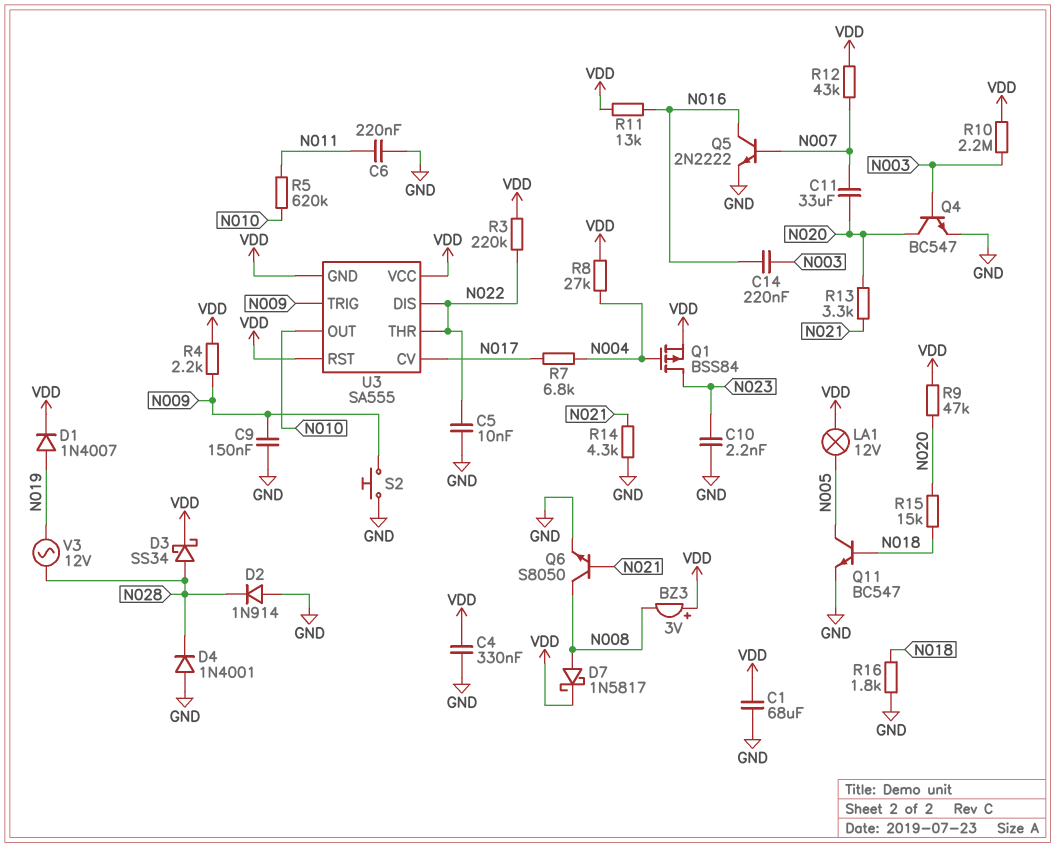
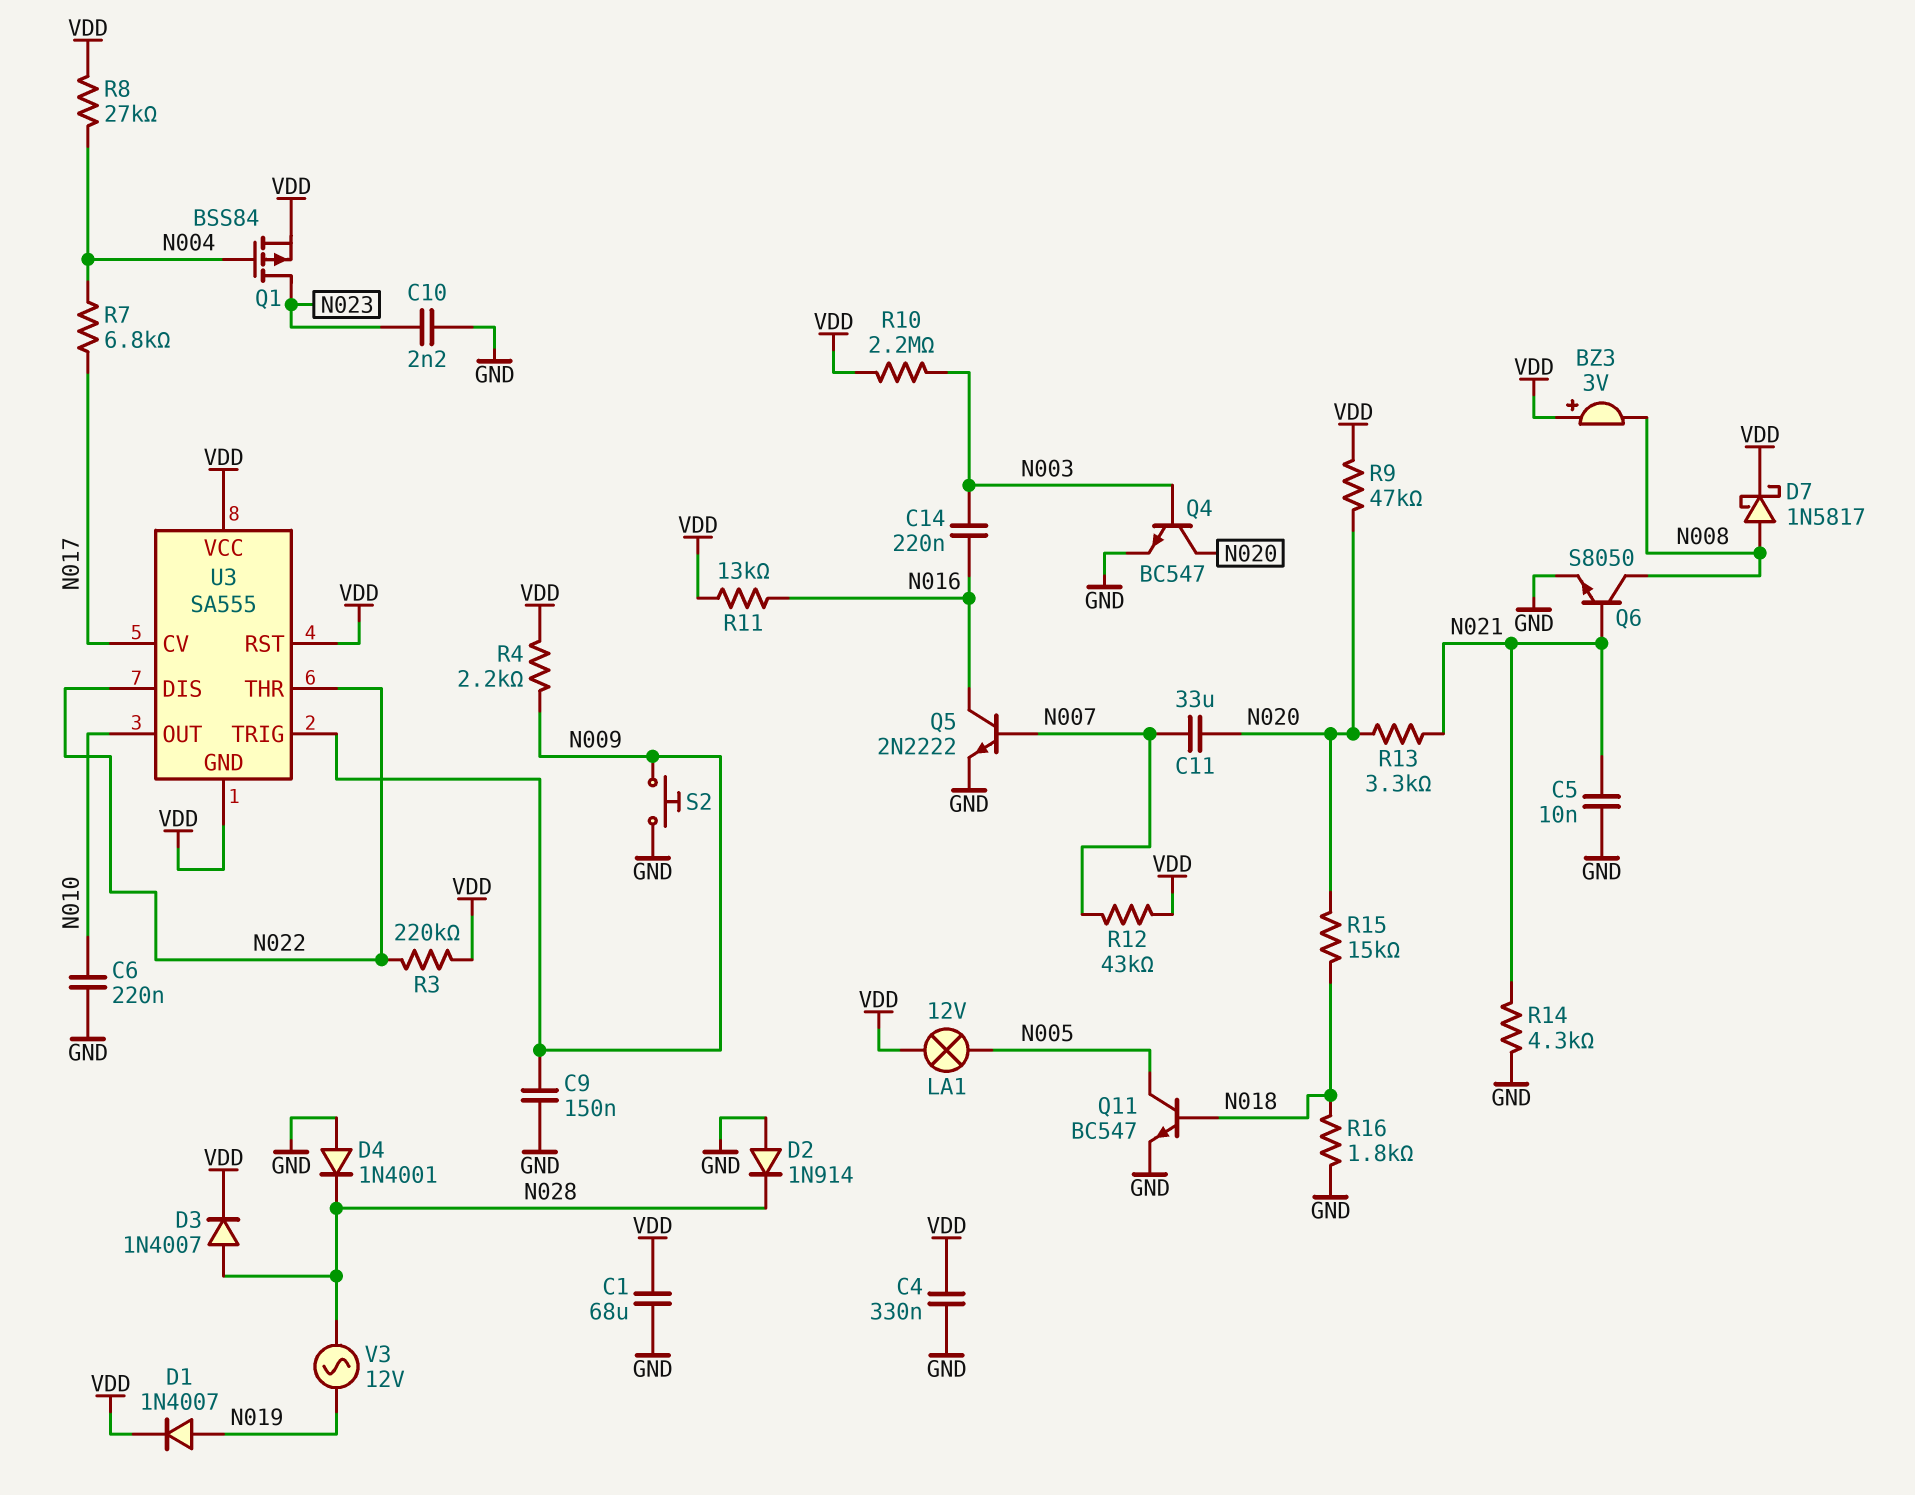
C5: 10nF (GND, N022) -> 10nF (GND, N021)
C6: 220nF (GND, N011) -> 220nF (GND, N010)
D3: schottky SS34 (A N028, K VDD) -> diode 1N4007 (A N028, K VDD)
R5: 620k (N010, N011) -> none

